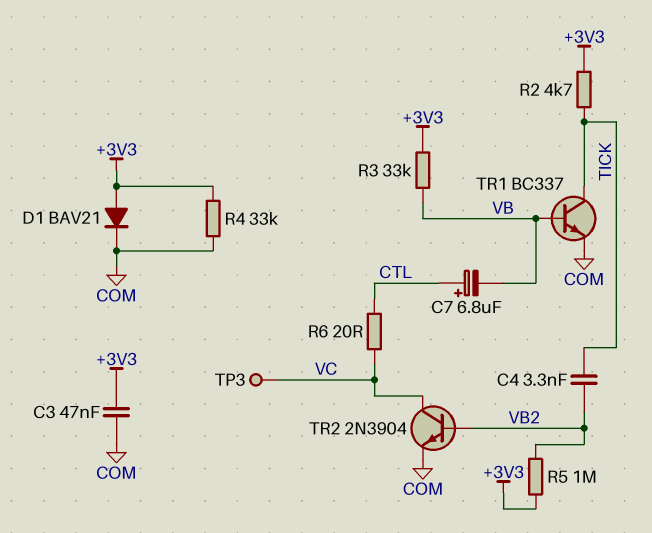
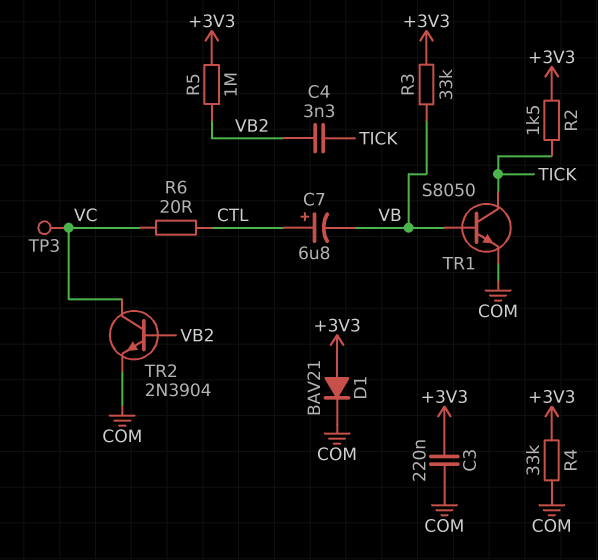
C3: 47nF (+3V3, COM) -> 220nF (+3V3, COM)
R2: 4.7k (+3V3, TICK) -> 1.5k (+3V3, TICK)
TR1: NPN BC337 (B VB, C TICK, E COM) -> NPN S8050 (B VB, C TICK, E COM)

